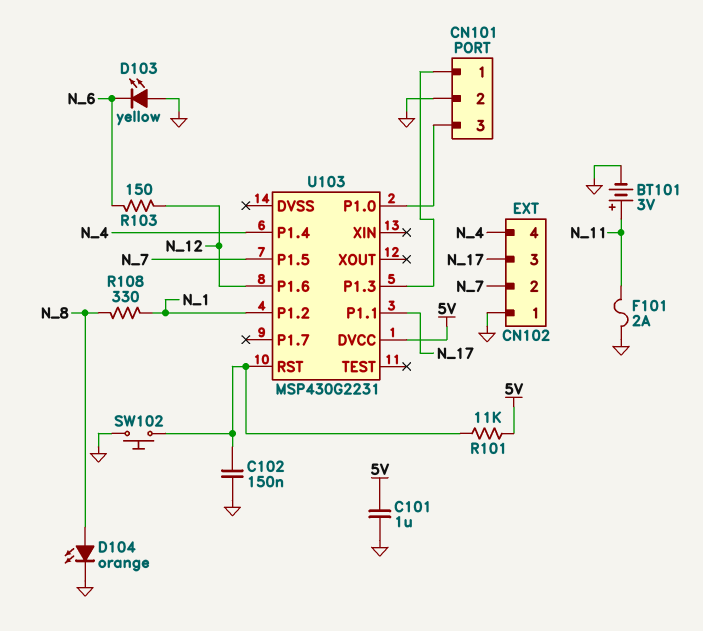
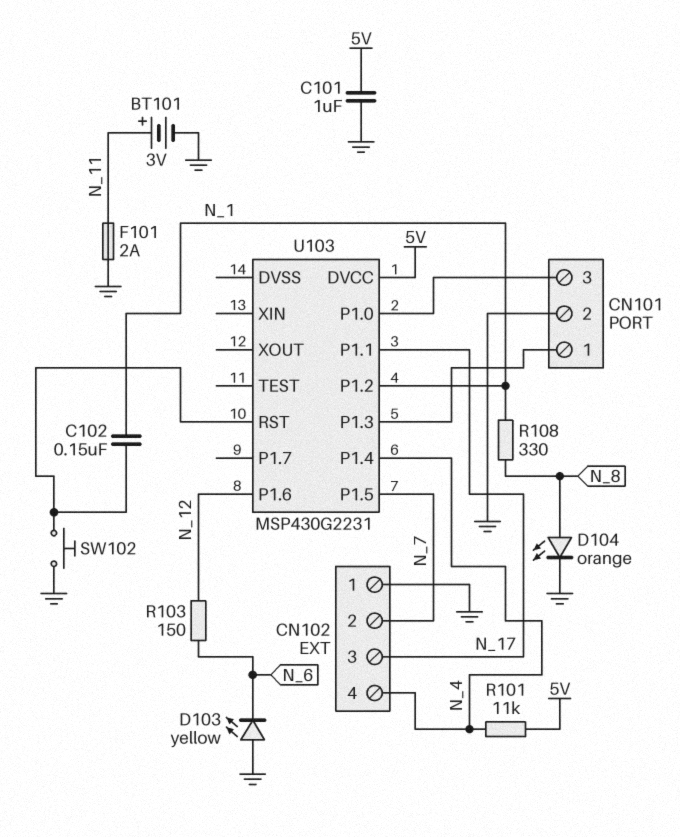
C102: 150nF (GND, U103/RST) -> 150nF (N_1, U103/RST)
R101: 11k (5V, U103/RST) -> 11k (5V, N_4)

